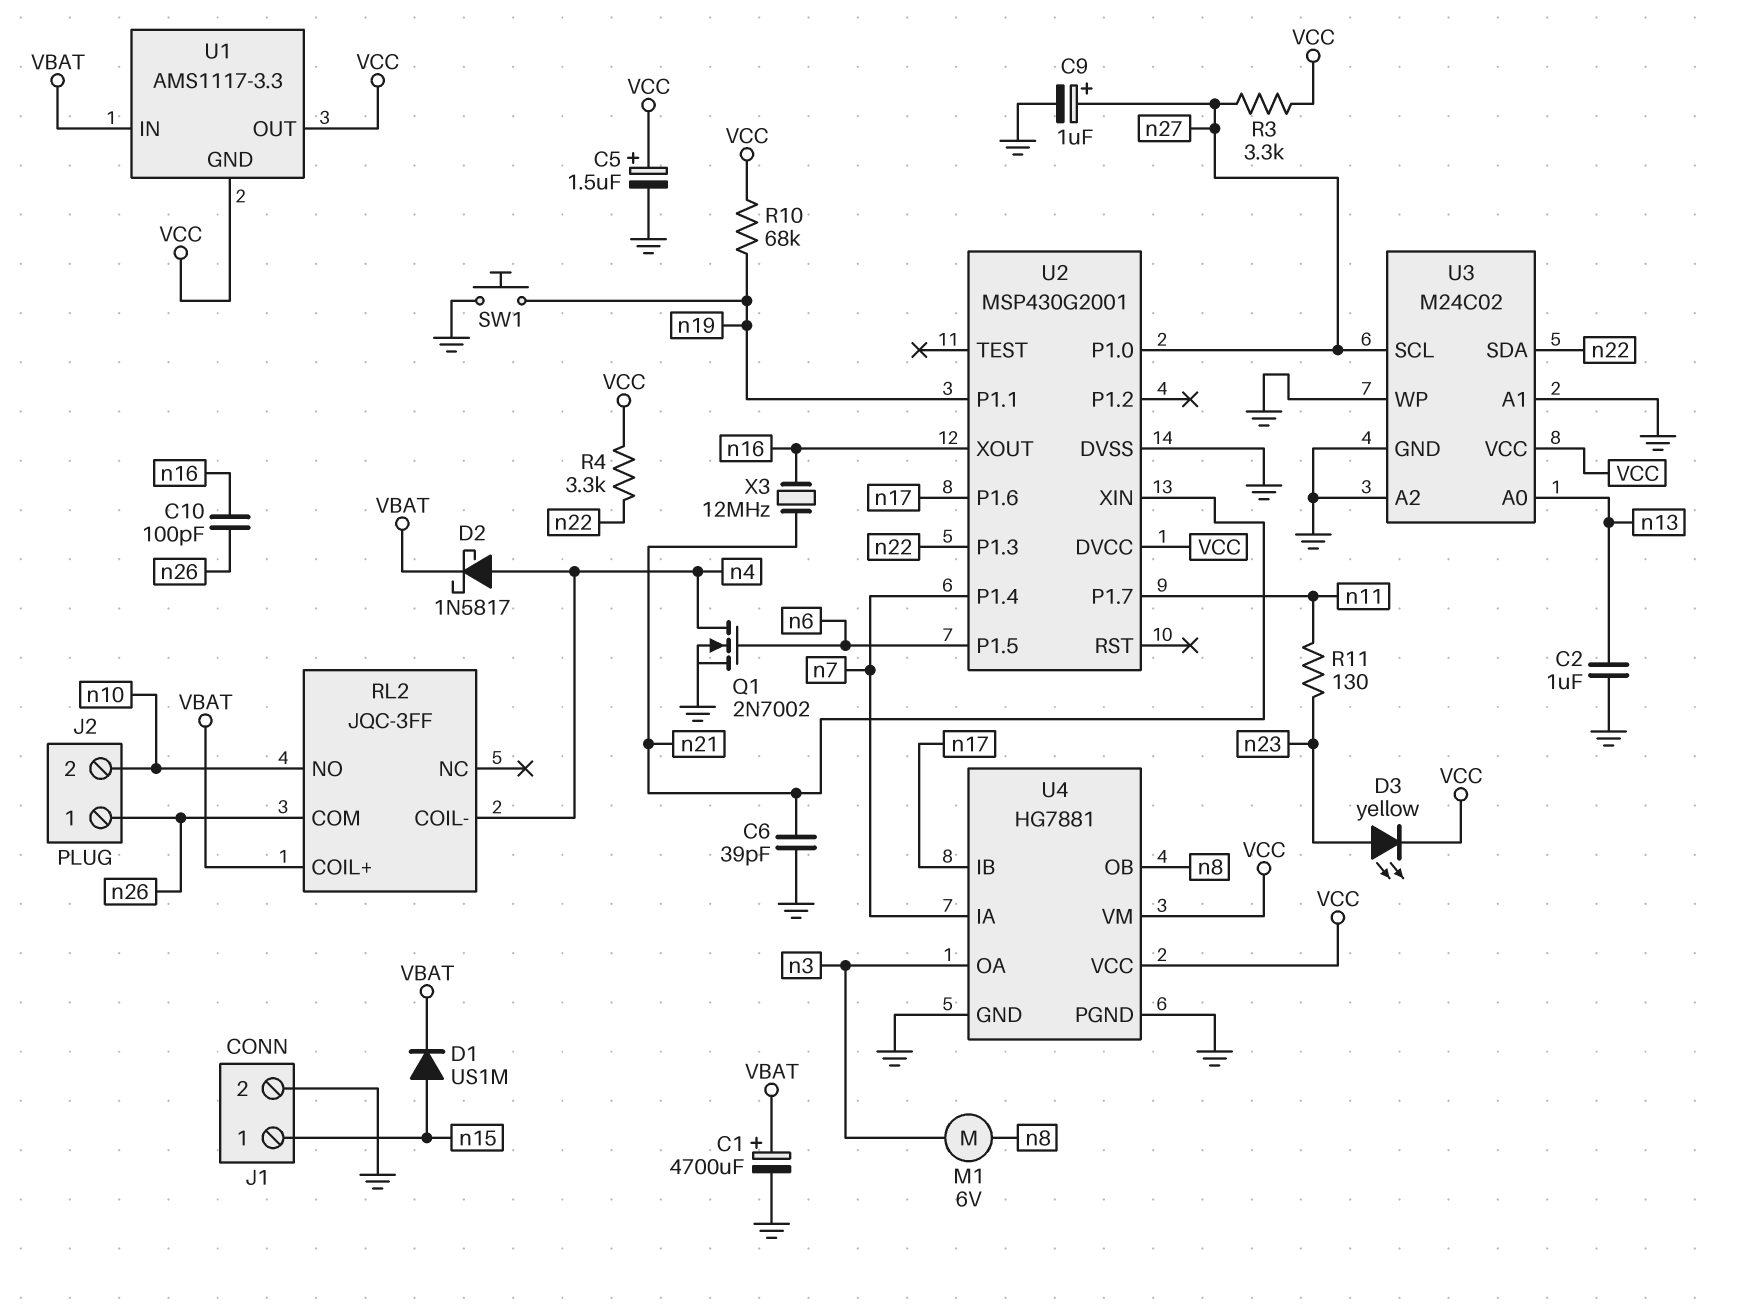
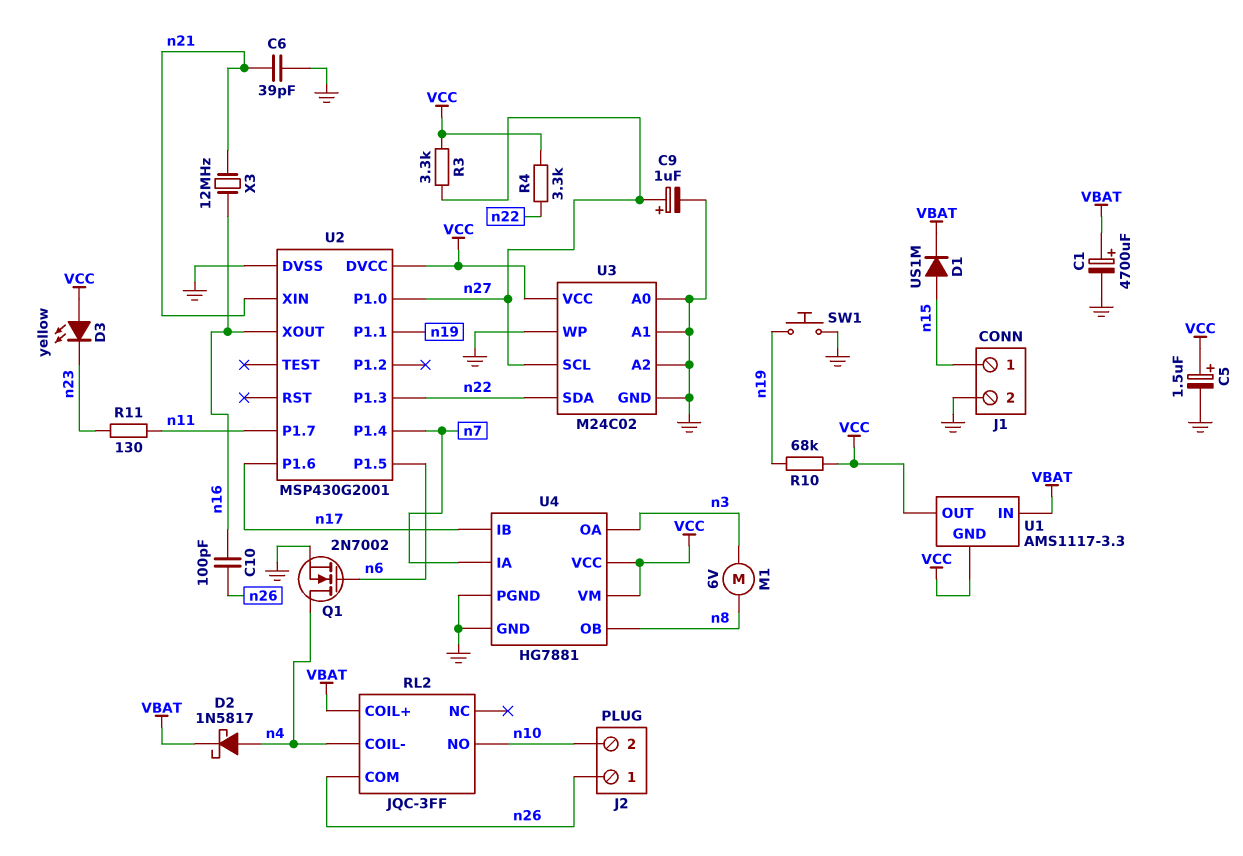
C2: 1uF (GND, n13) -> none
D3: LED yellow (A n23, K VCC) -> LED yellow (A VCC, K n23)
U3 pin A0: n13 -> GND

